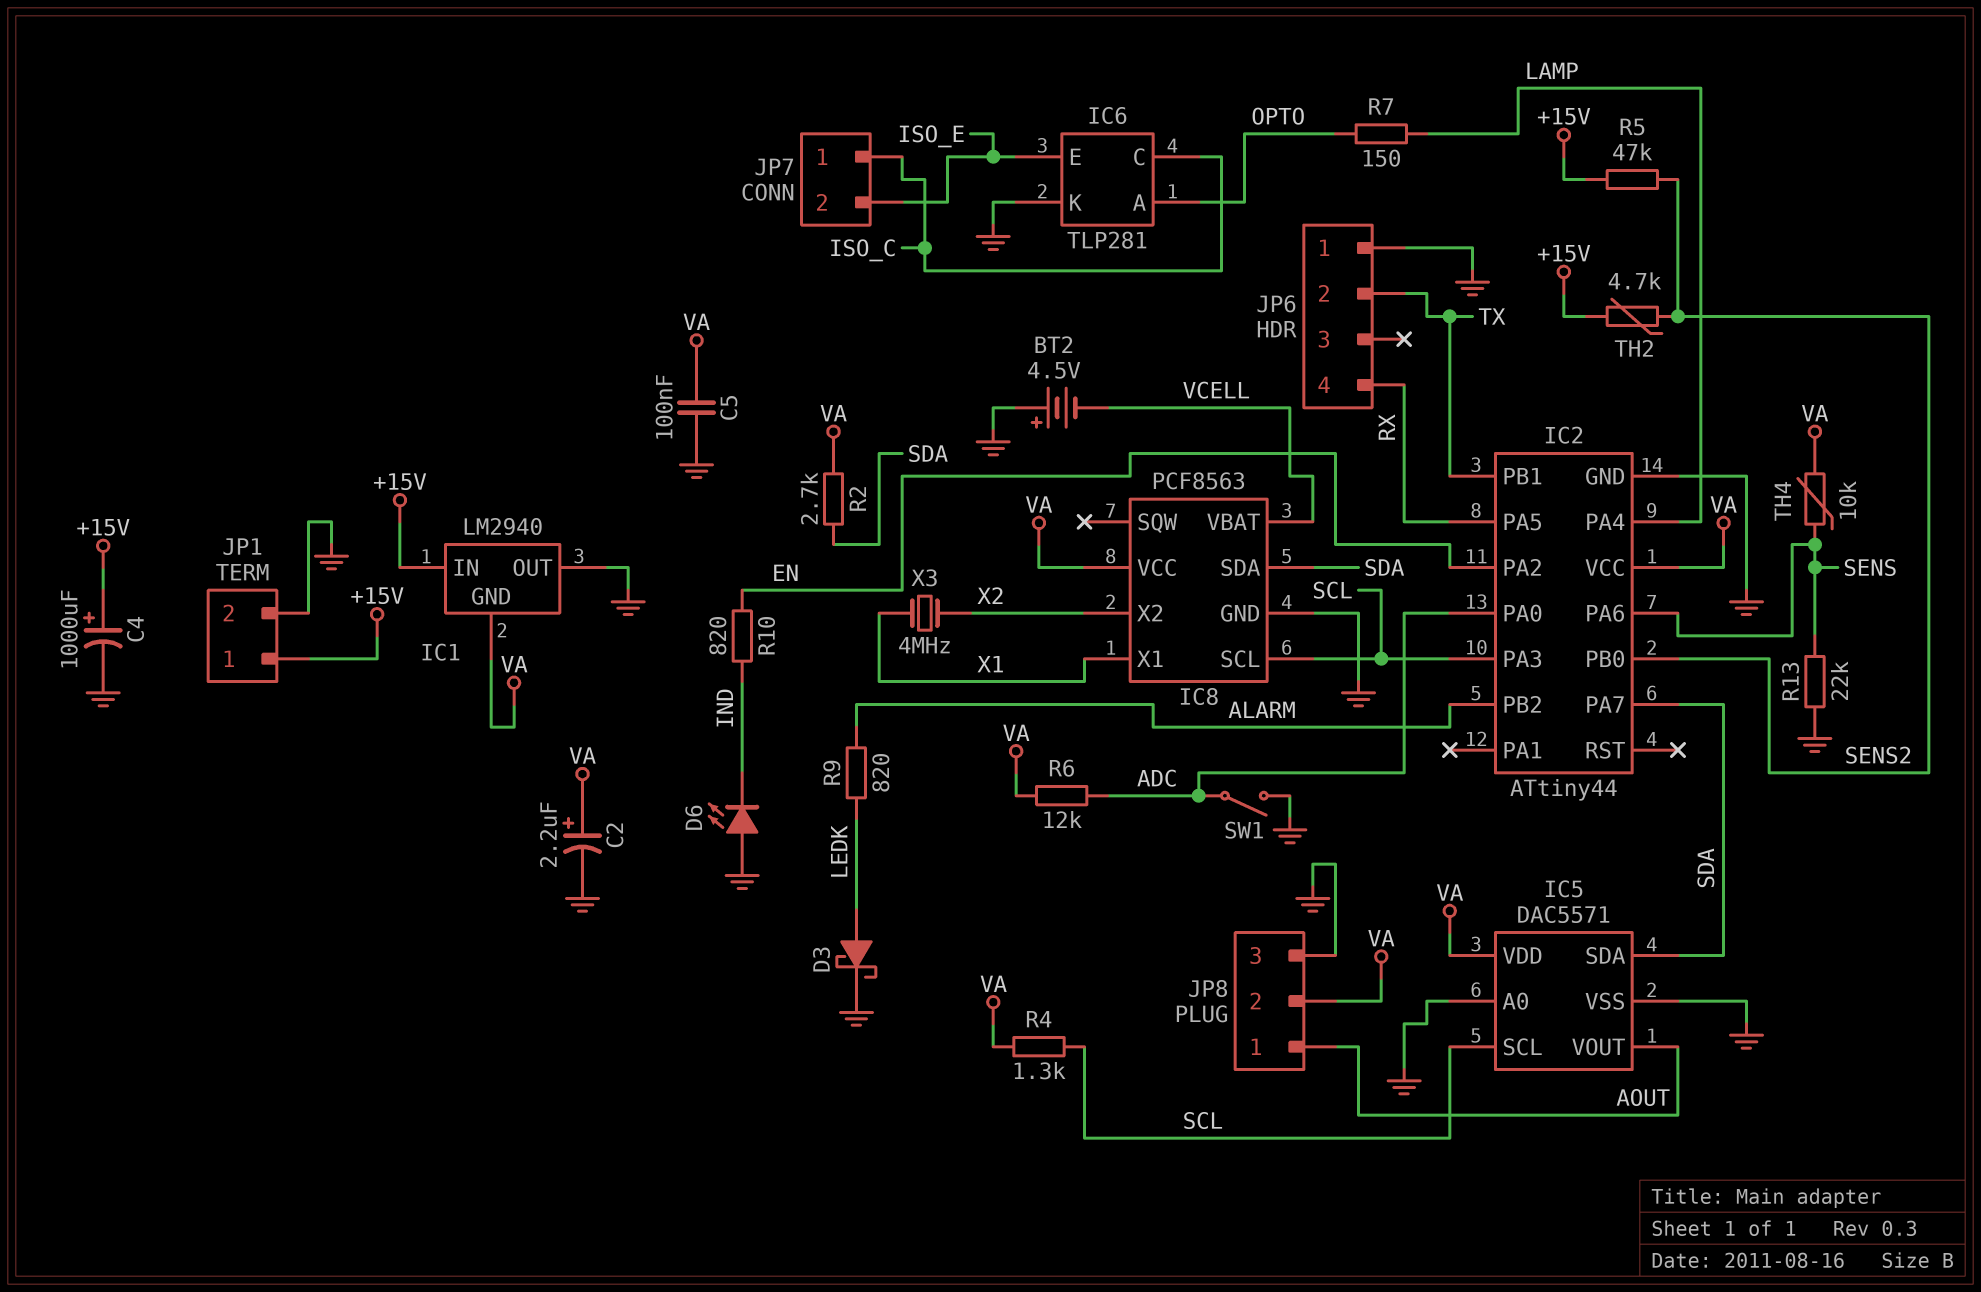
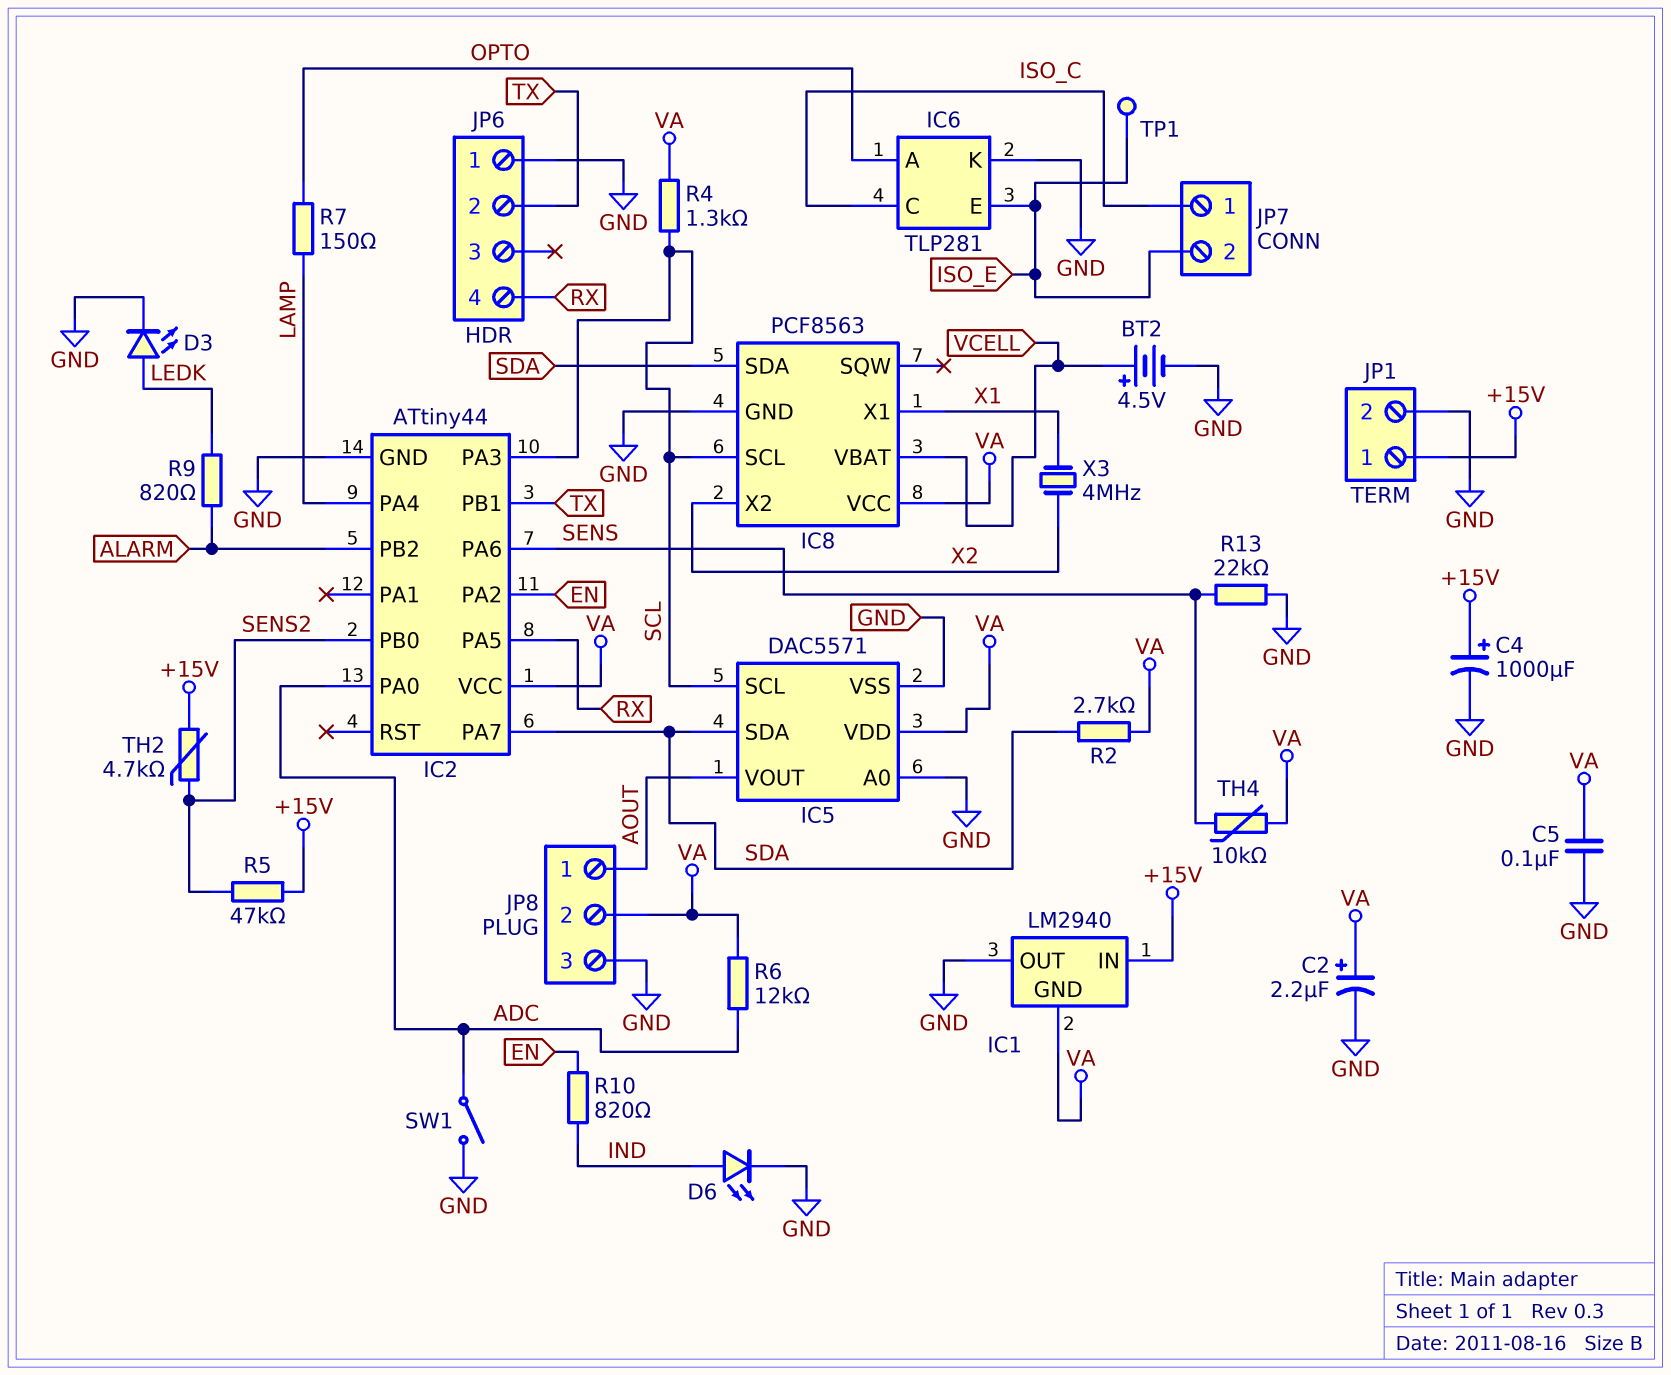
BT2: 4.5V (plus GND, minus VCELL) -> 4.5V (plus VCELL, minus GND)
D3: schottky (A LEDK, K GND) -> LED (A LEDK, K GND)
D6: LED (A GND, K IND) -> LED (A IND, K GND)
TP1: none -> test point (ISO_E)

